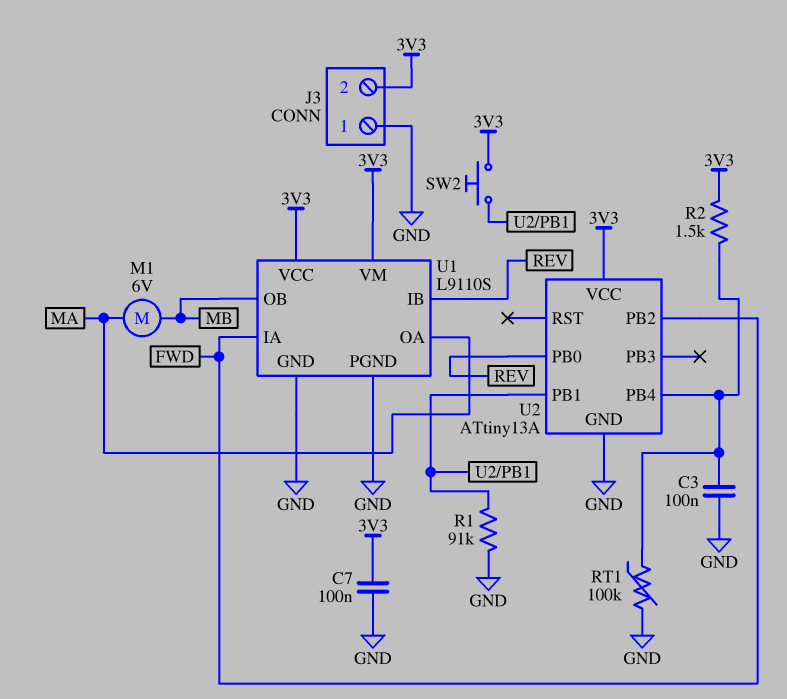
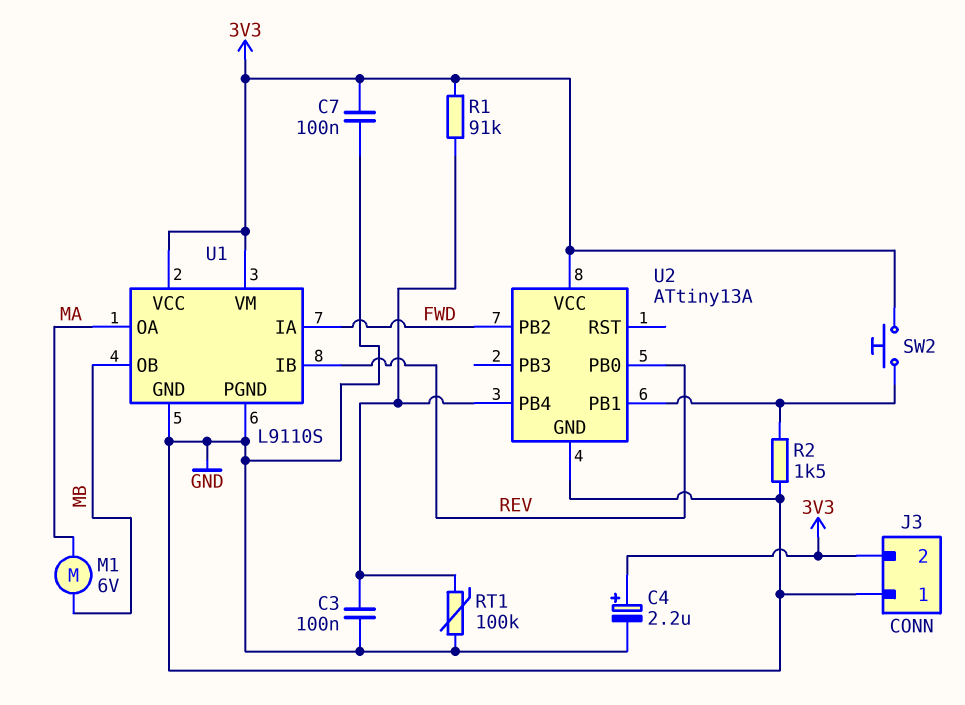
C4: none -> 2.2uF (plus 3V3, minus GND)
R1: 91k (GND, U2/PB1) -> 91k (3V3, U2/PB4)
R2: 1.5k (3V3, U2/PB4) -> 1.5k (GND, U2/PB1)

